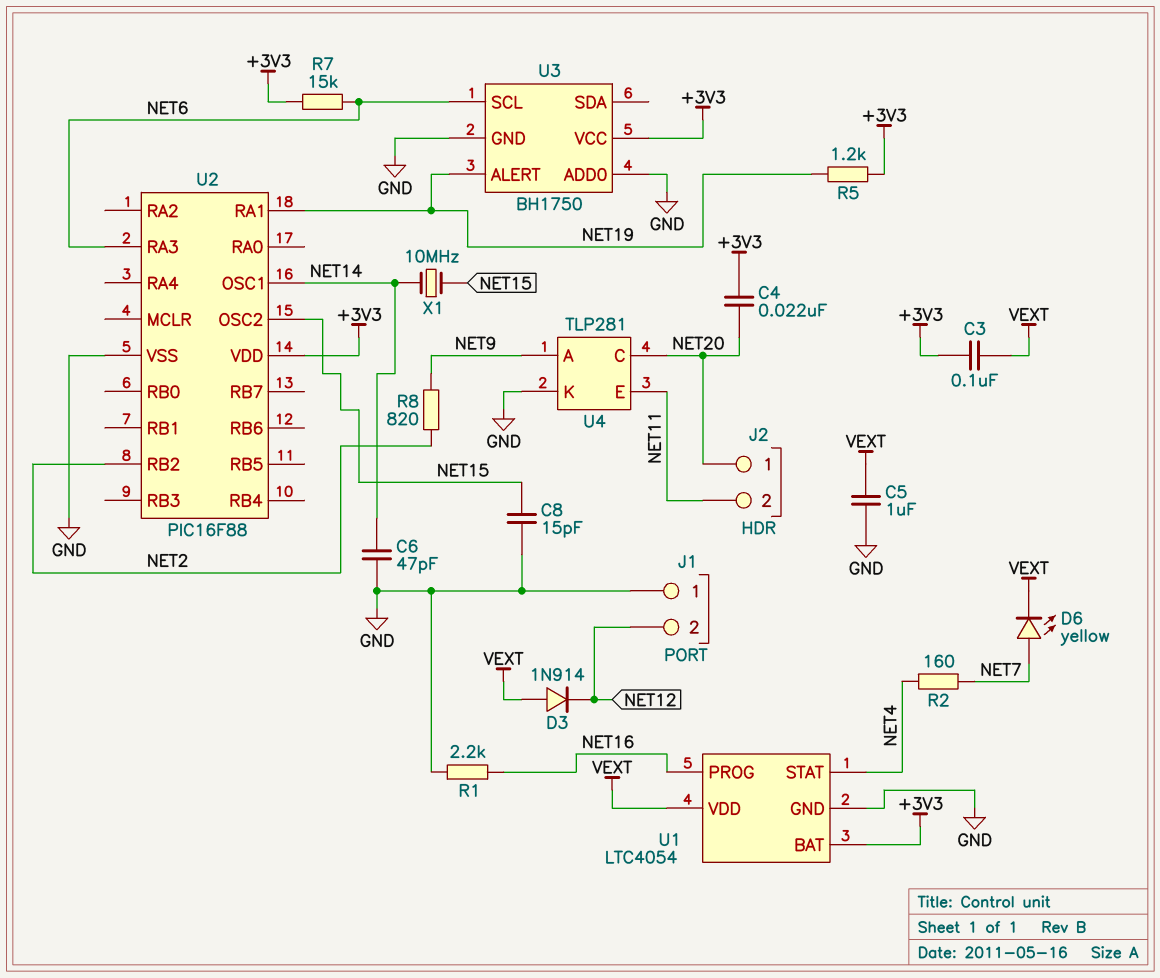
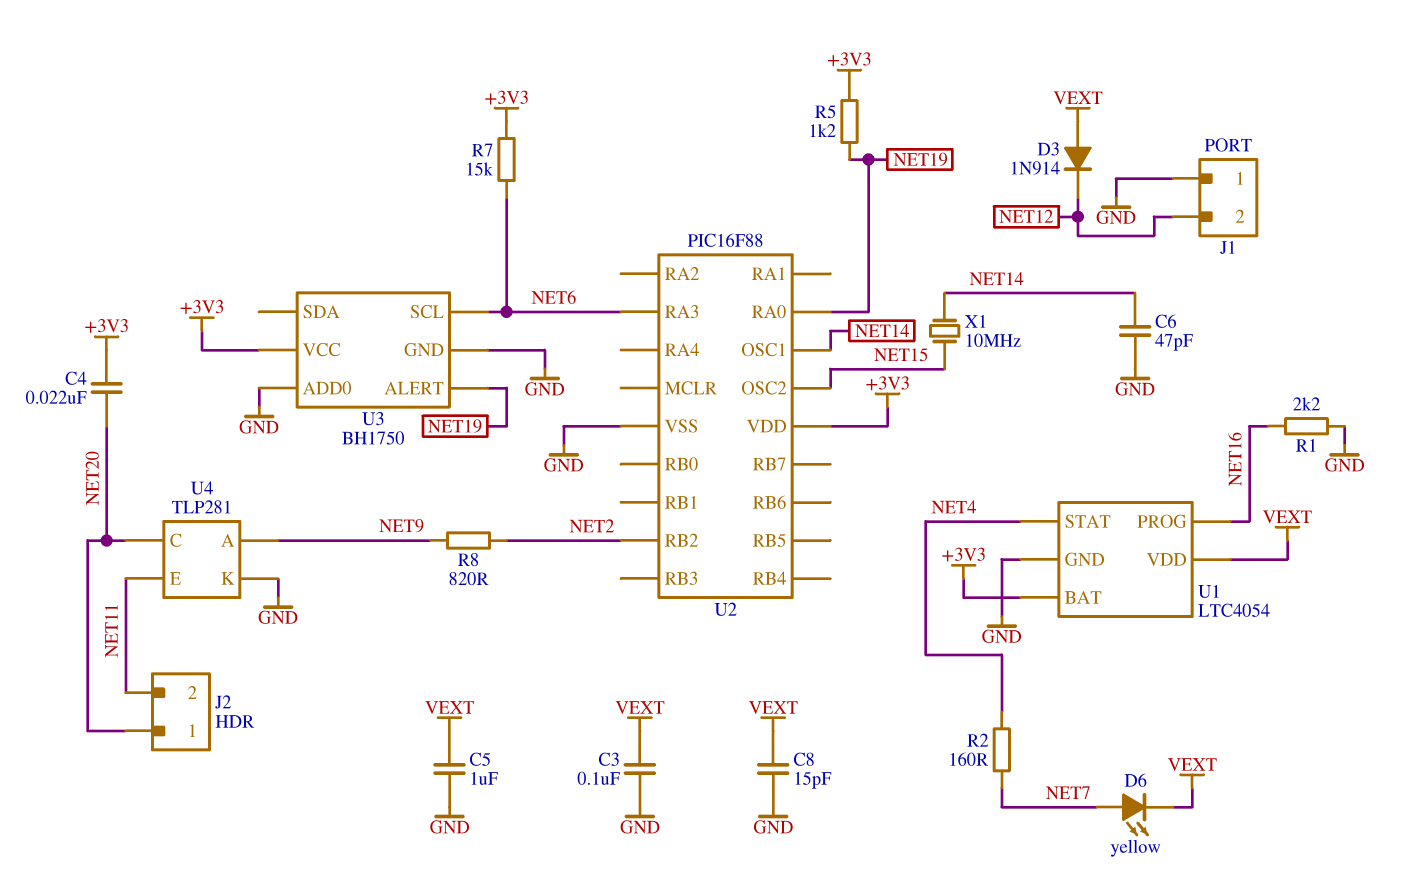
C3: 100nF (+3V3, VEXT) -> 100nF (GND, VEXT)
C8: 15pF (GND, NET15) -> 15pF (GND, VEXT)
U2 pin RA0: none -> NET19
U2 pin RA1: NET19 -> none

